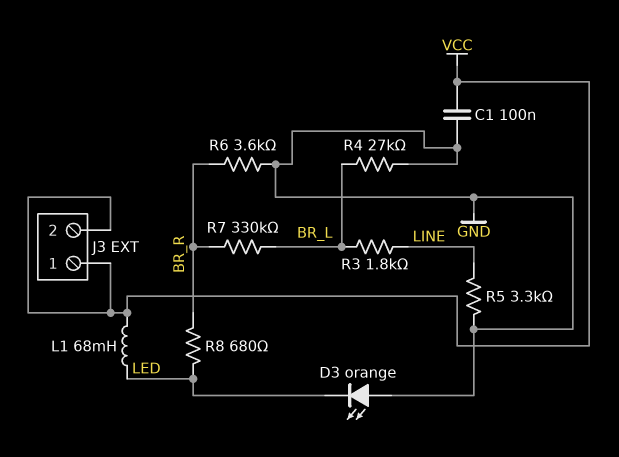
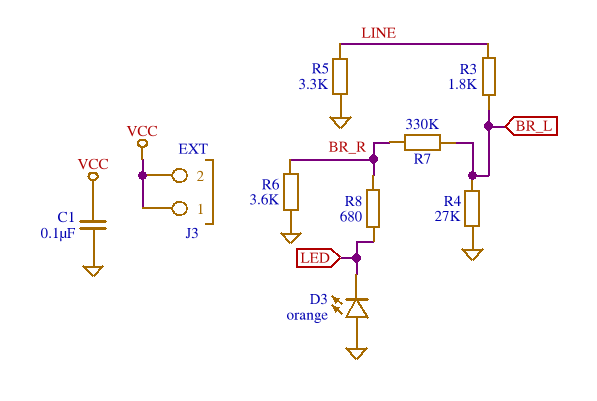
L1: 68mH (LED, VCC) -> none

